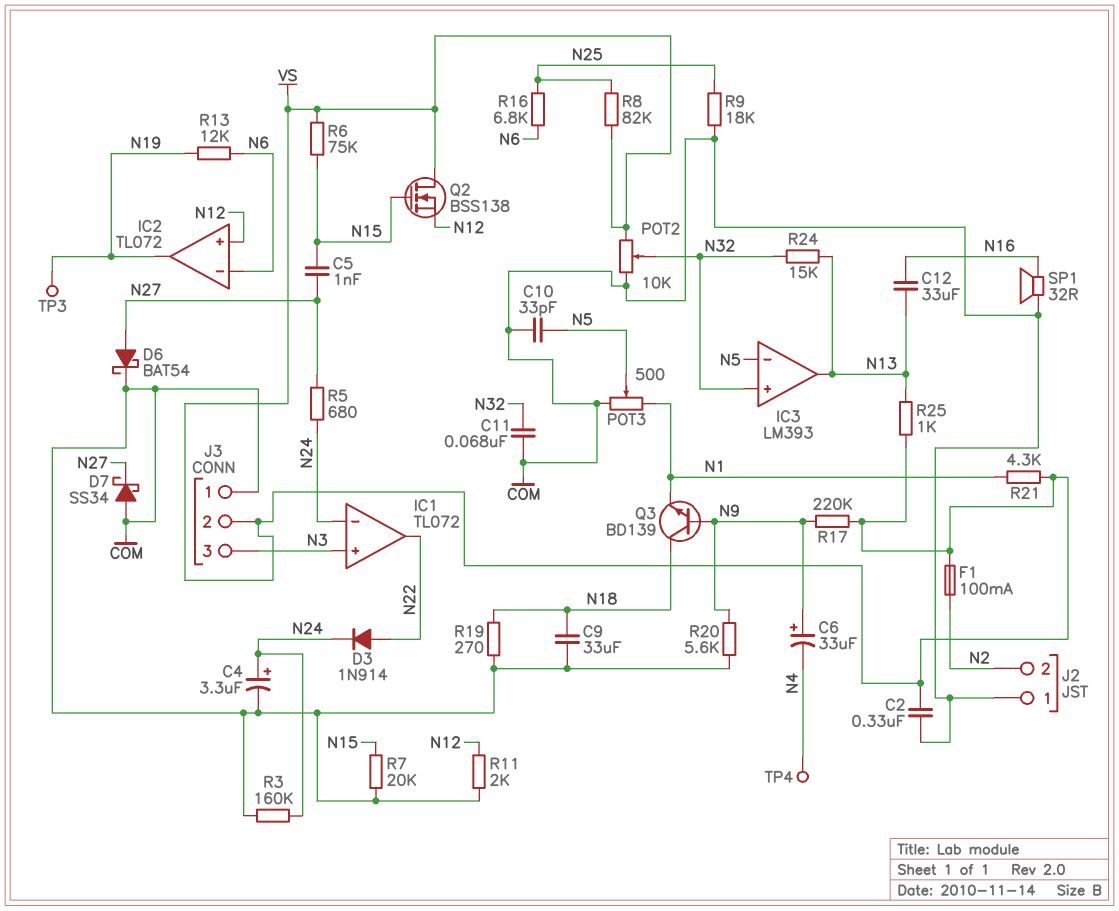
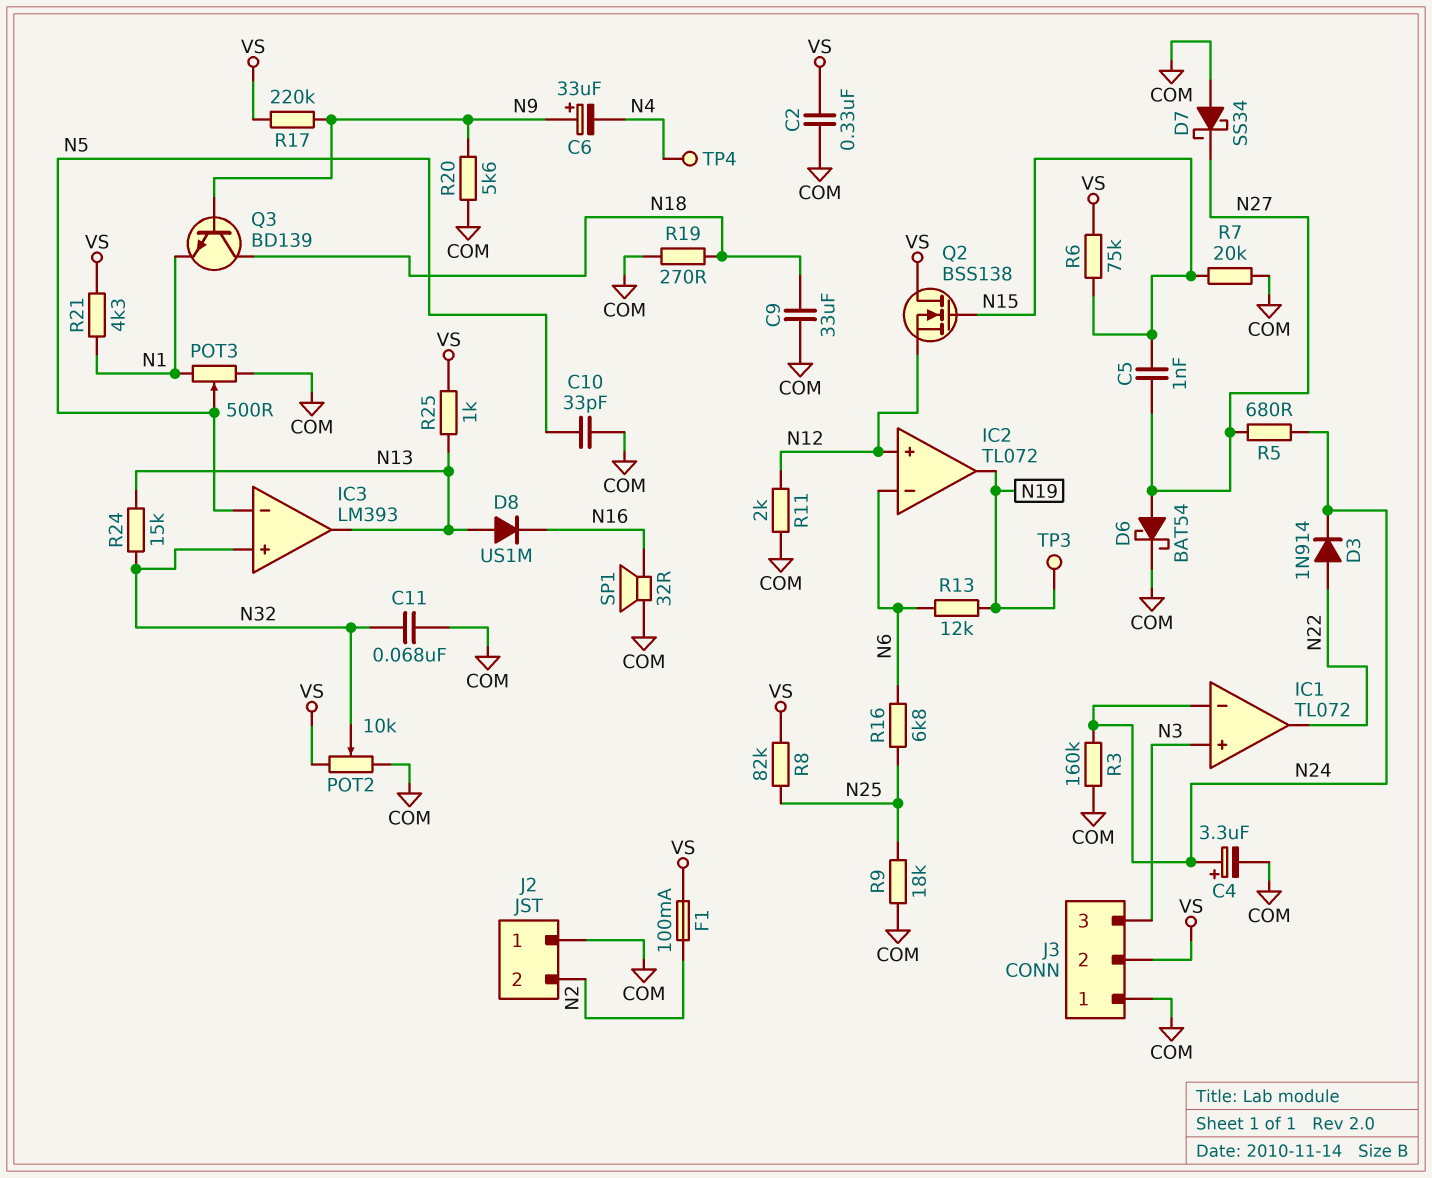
C12: 33uF (N13, N16) -> none
D8: none -> diode US1M (A N13, K N16)

